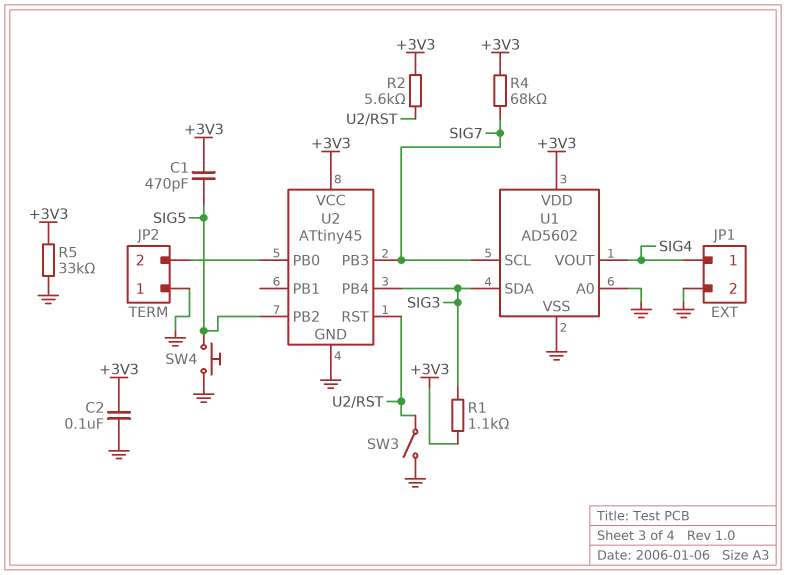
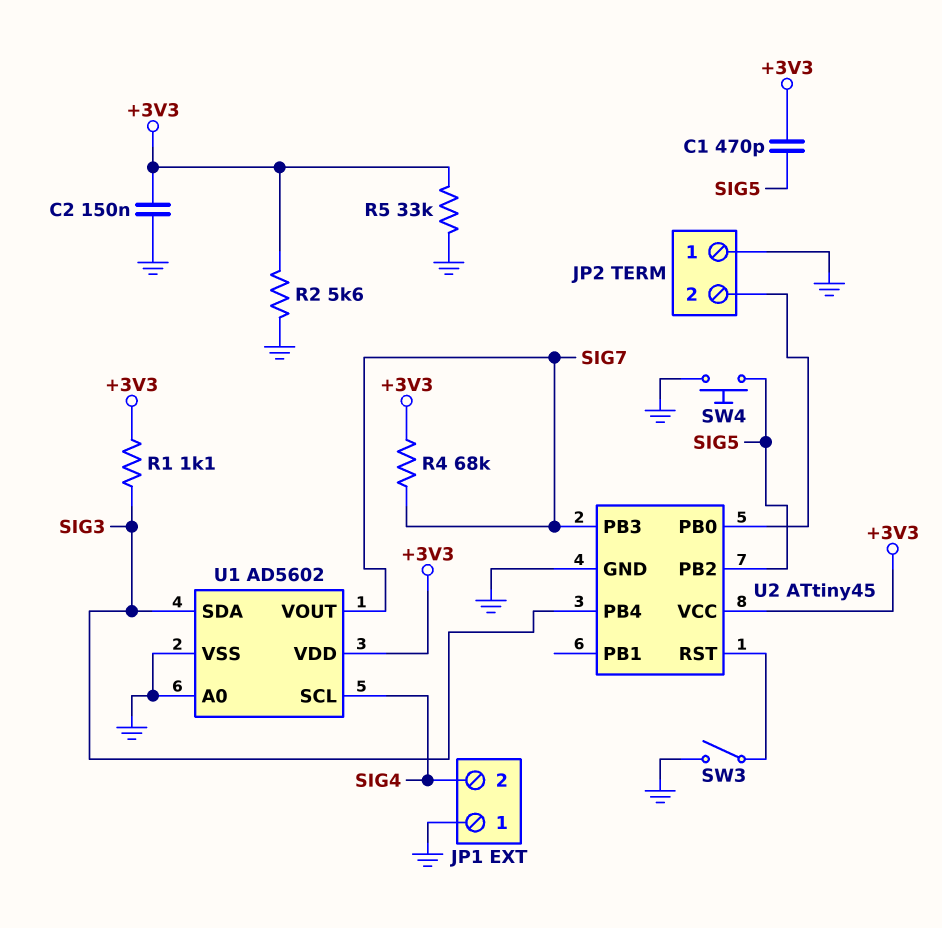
C2: 100nF (+3V3, GND) -> 150nF (+3V3, GND)
JP1 pin 1: SIG4 -> GND
JP1 pin 2: GND -> SIG4
R2: 5.6k (+3V3, U2/RST) -> 5.6k (+3V3, GND)
U1 pin SCL: SIG7 -> SIG4
U1 pin VOUT: SIG4 -> SIG7

